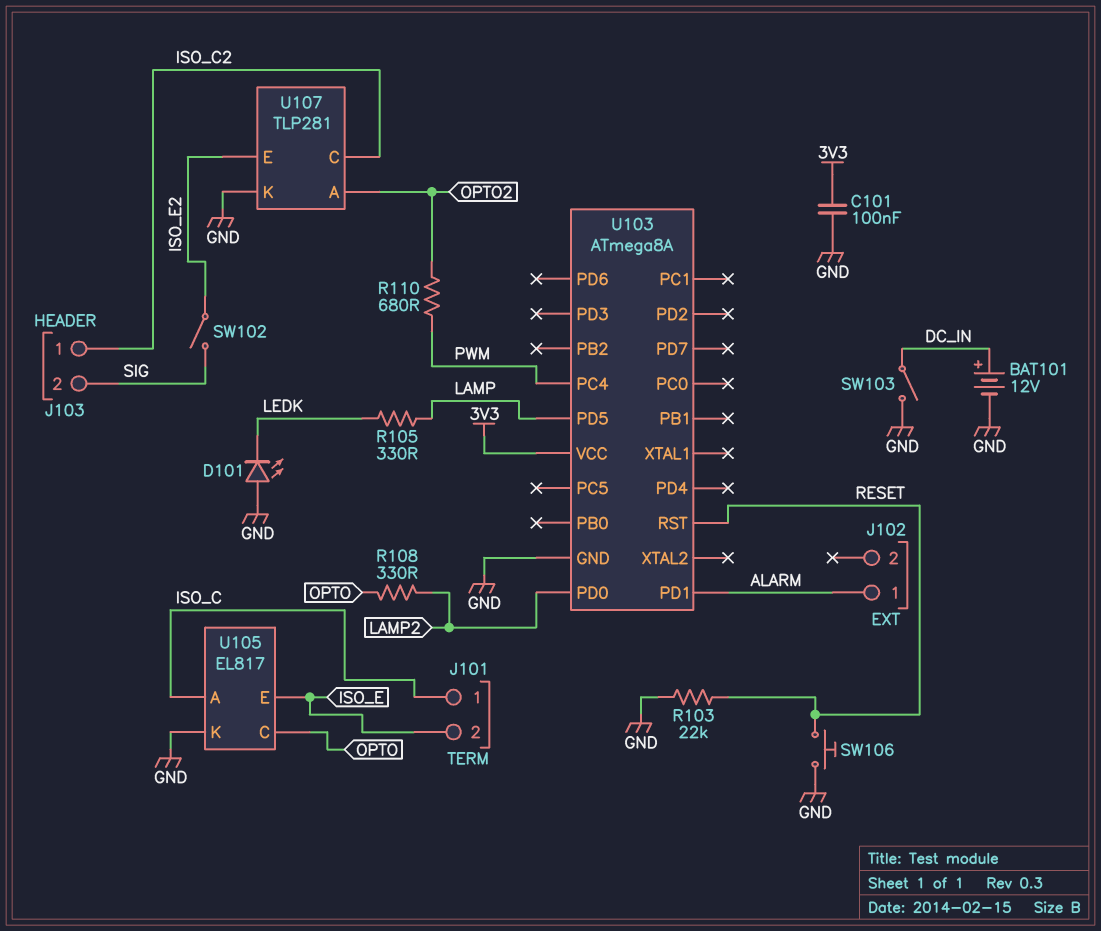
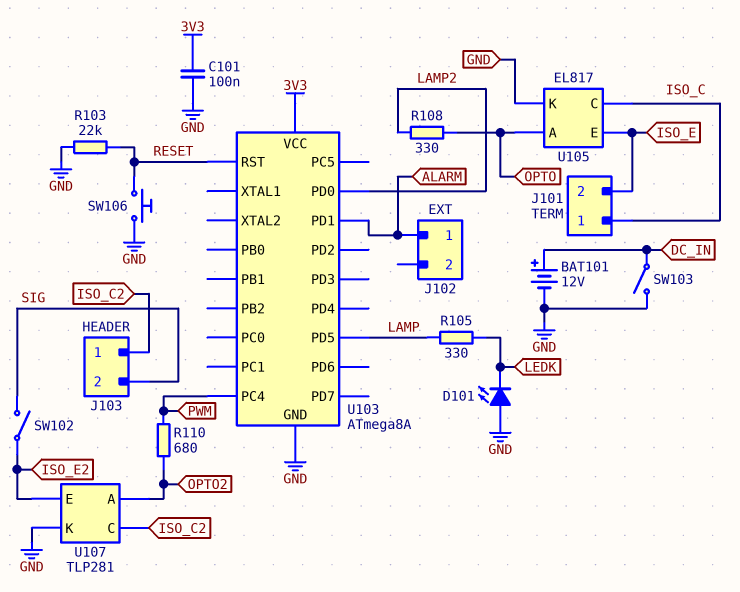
U105 pin A: ISO_C -> OPTO
U105 pin C: OPTO -> ISO_C

